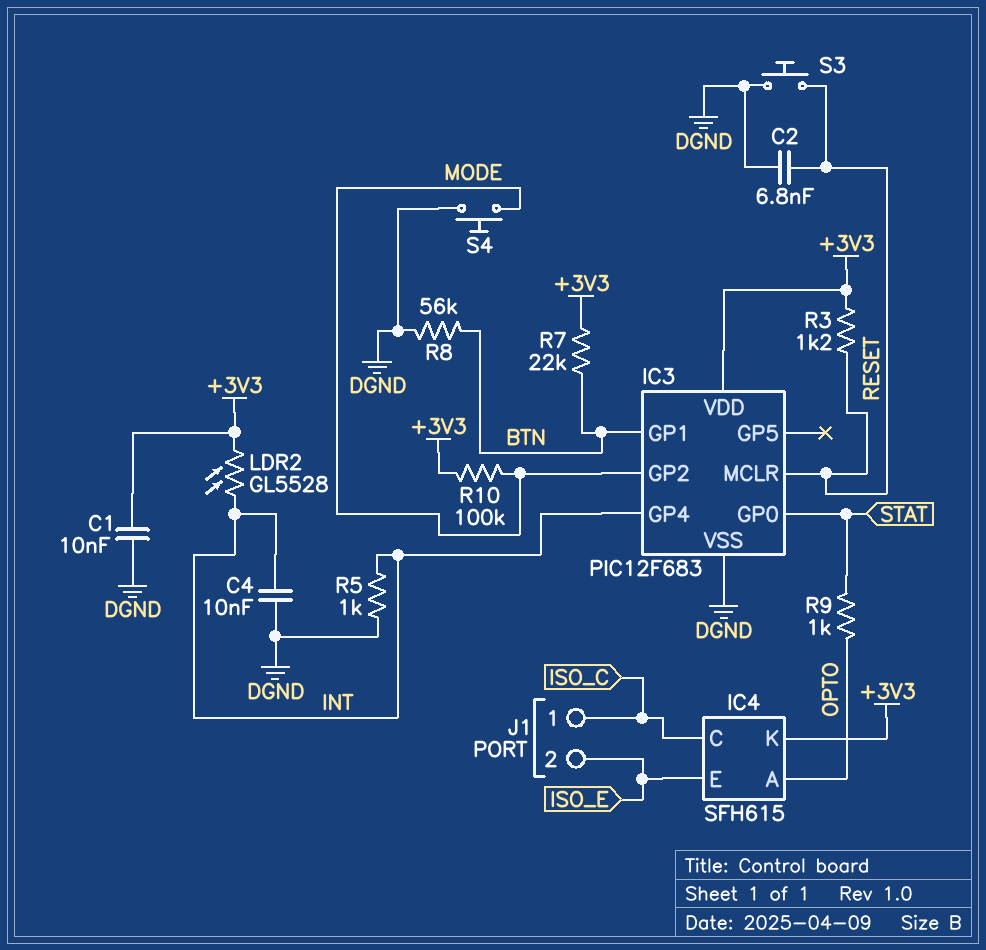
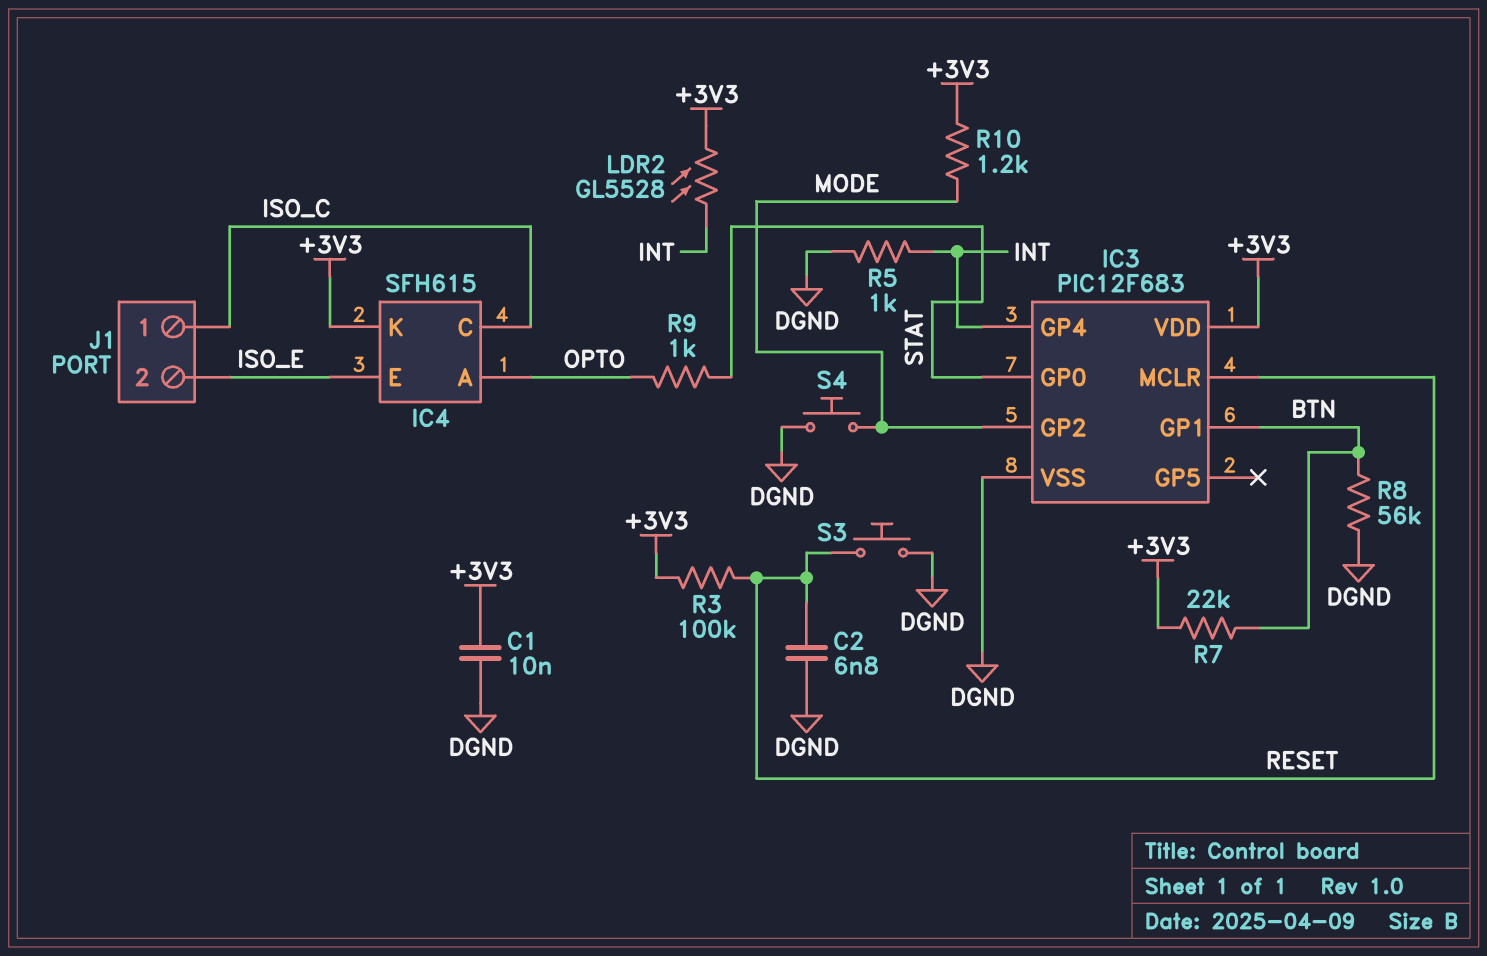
C4: 10nF (DGND, INT) -> none
R3: 1.2k (+3V3, RESET) -> 100k (+3V3, RESET)
R10: 100k (+3V3, MODE) -> 1.2k (+3V3, MODE)

